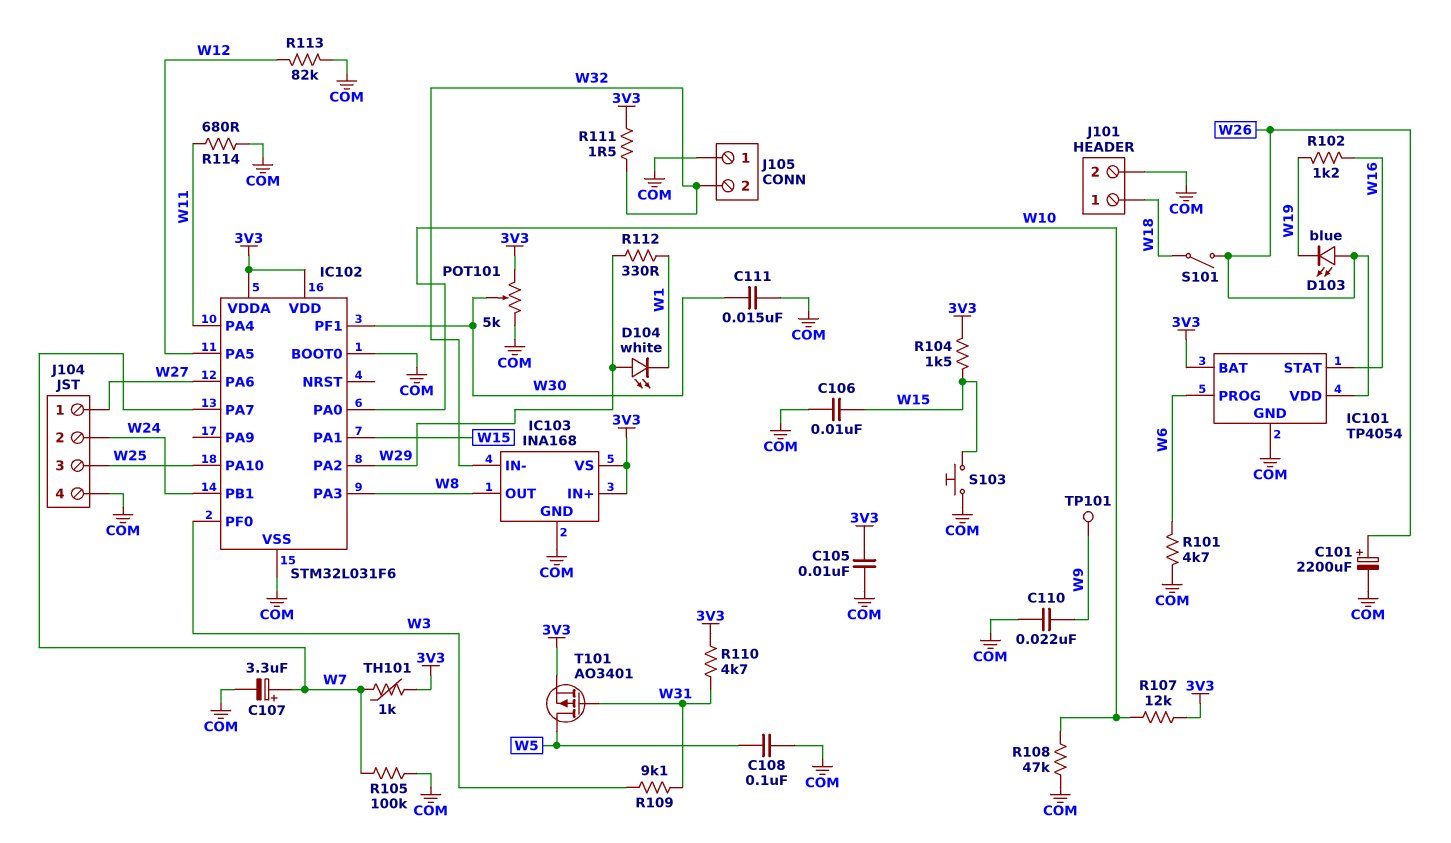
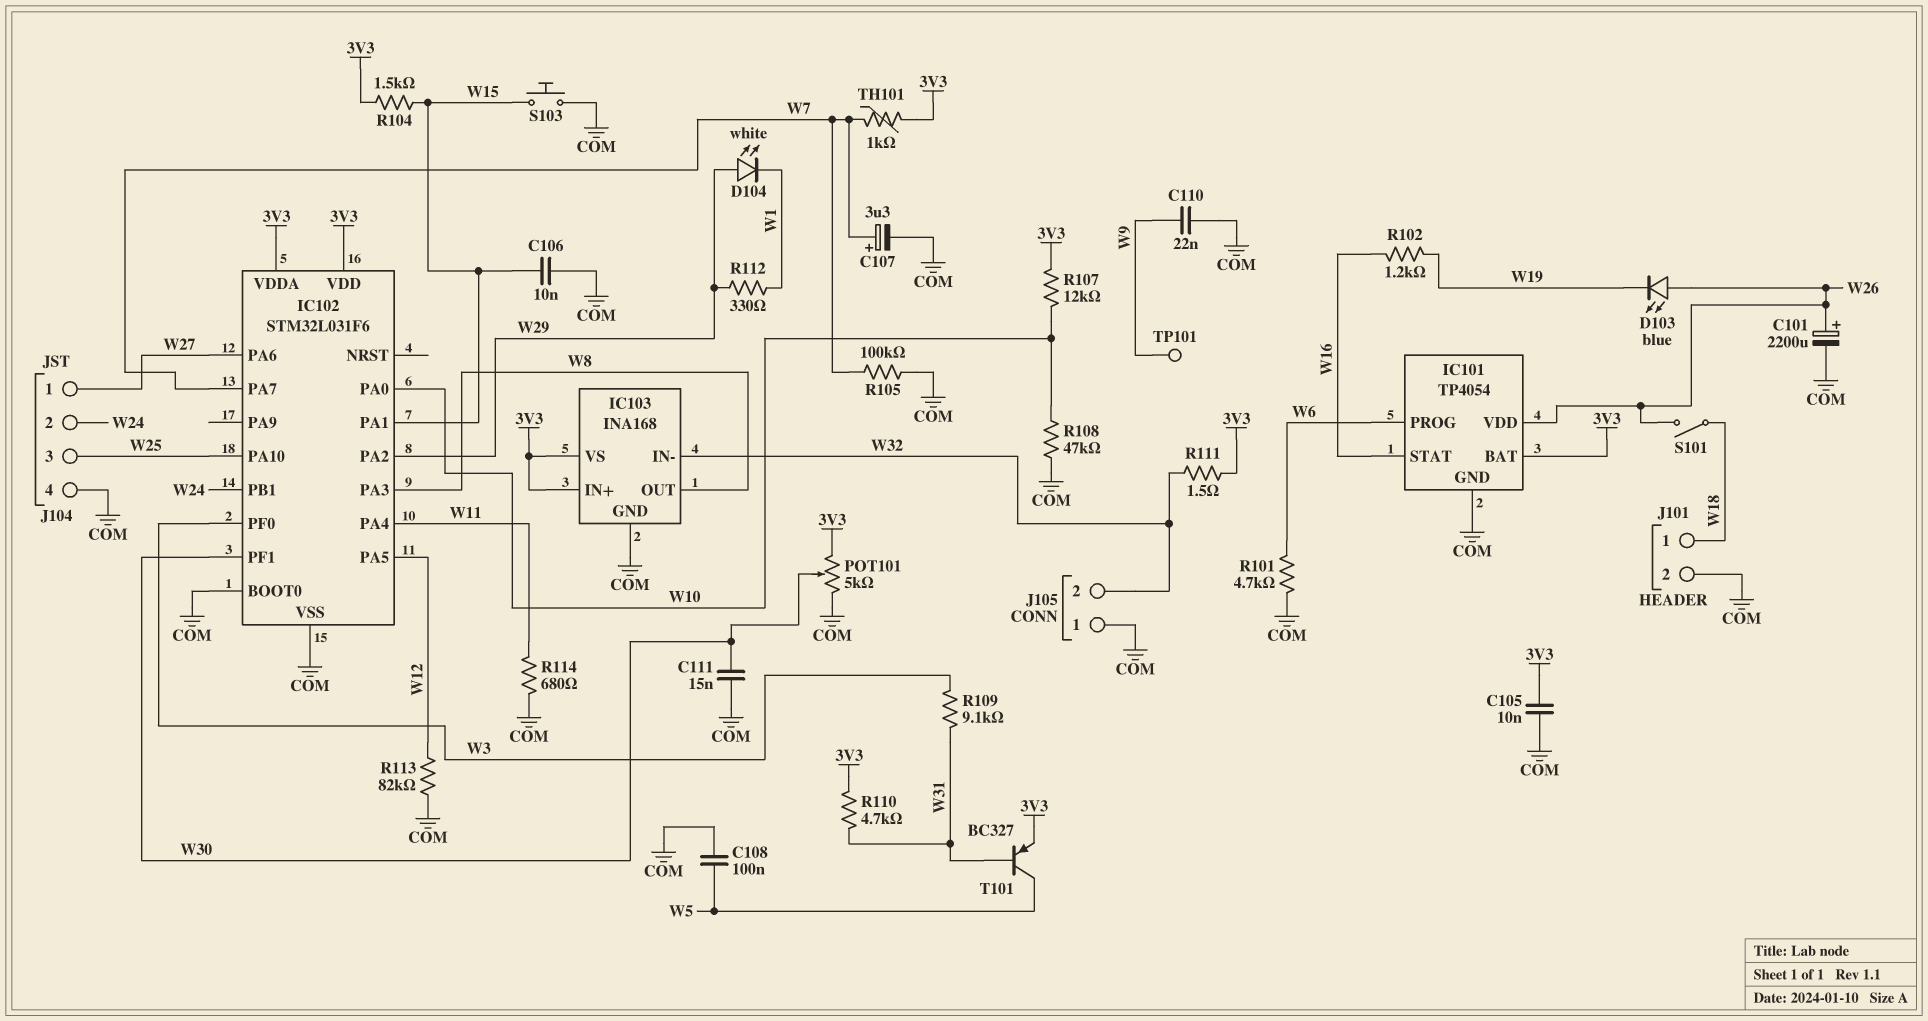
T101: PMOS AO3401 (G W31, D W5, S 3V3) -> PNP BC327 (B W31, C W5, E 3V3)

